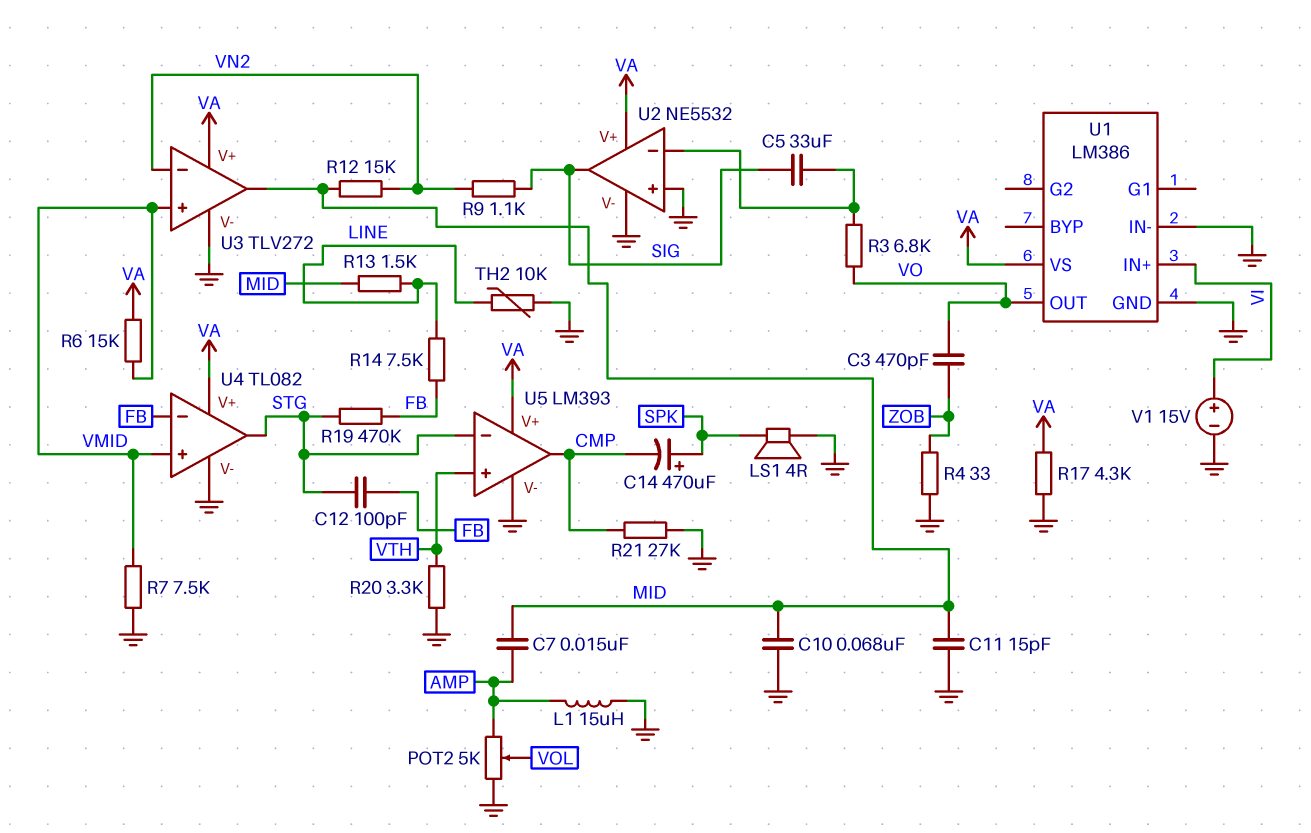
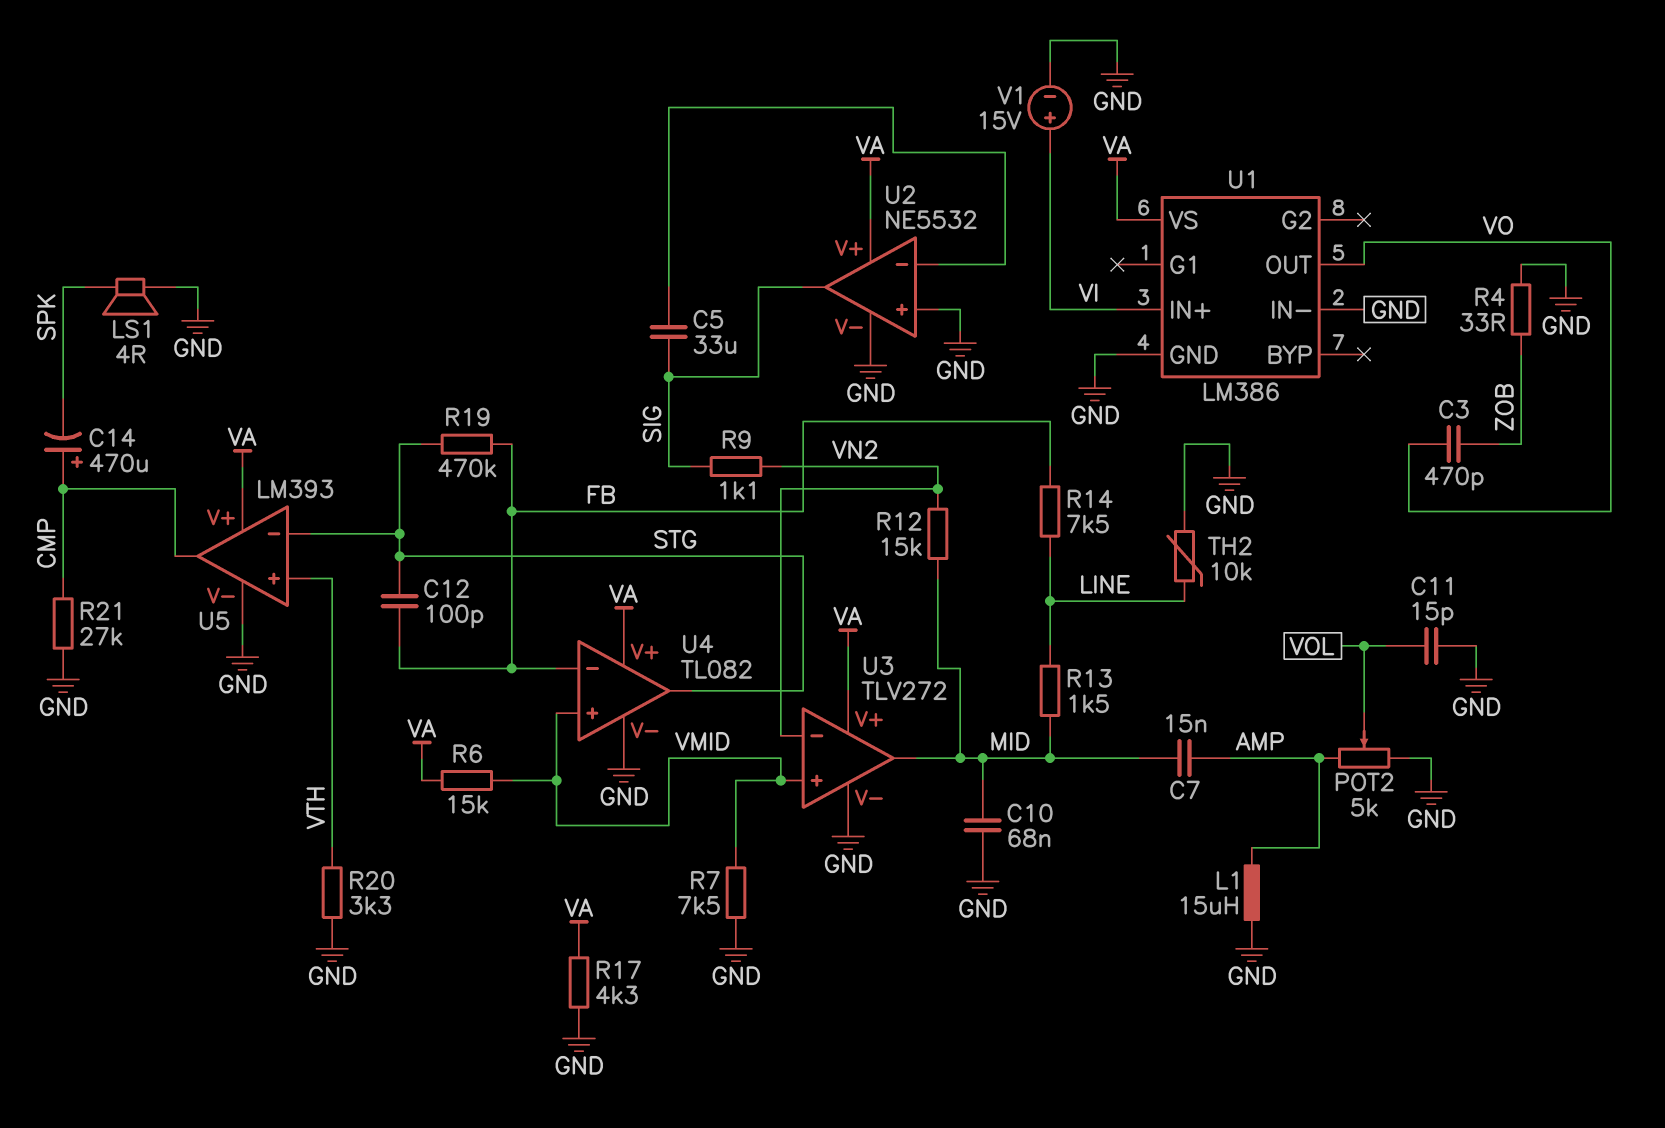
C11: 15pF (GND, MID) -> 15pF (GND, VOL)
C14: 470uF (plus SPK, minus CMP) -> 470uF (plus CMP, minus SPK)
R3: 6.8k (U2/in-, VO) -> none

